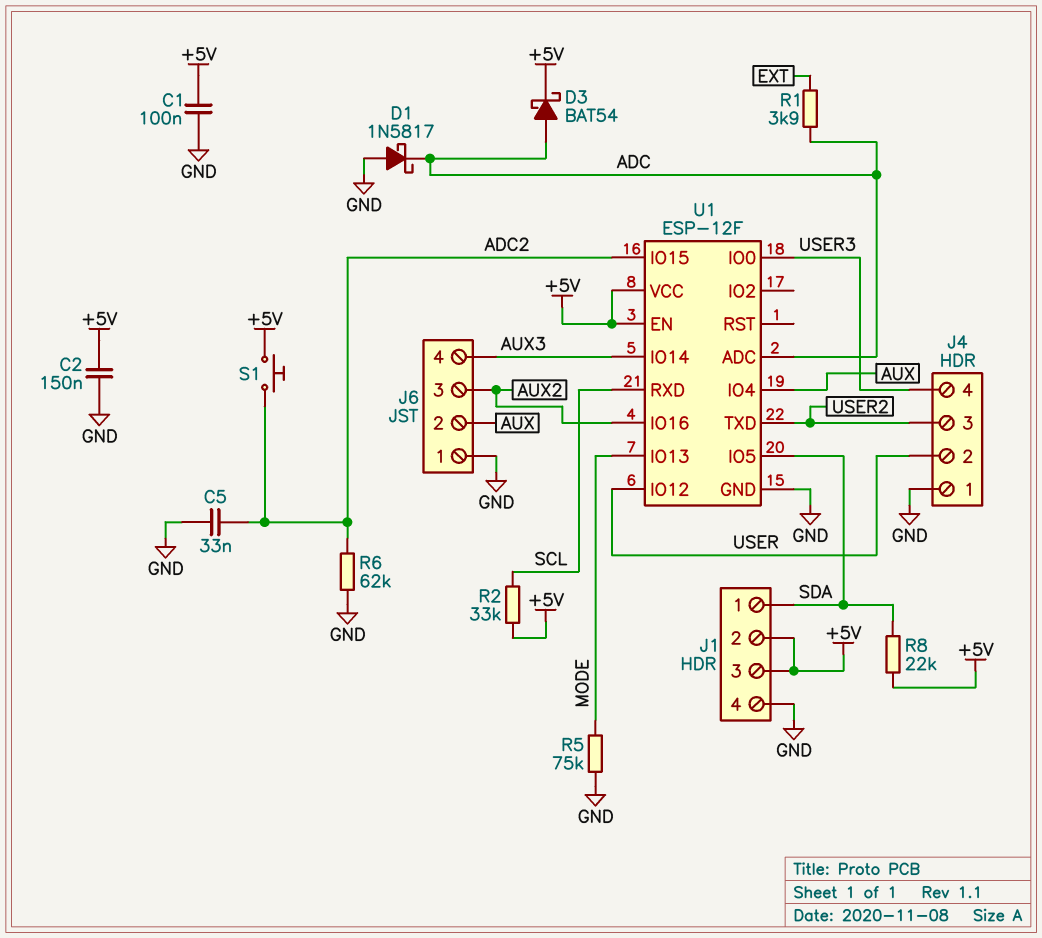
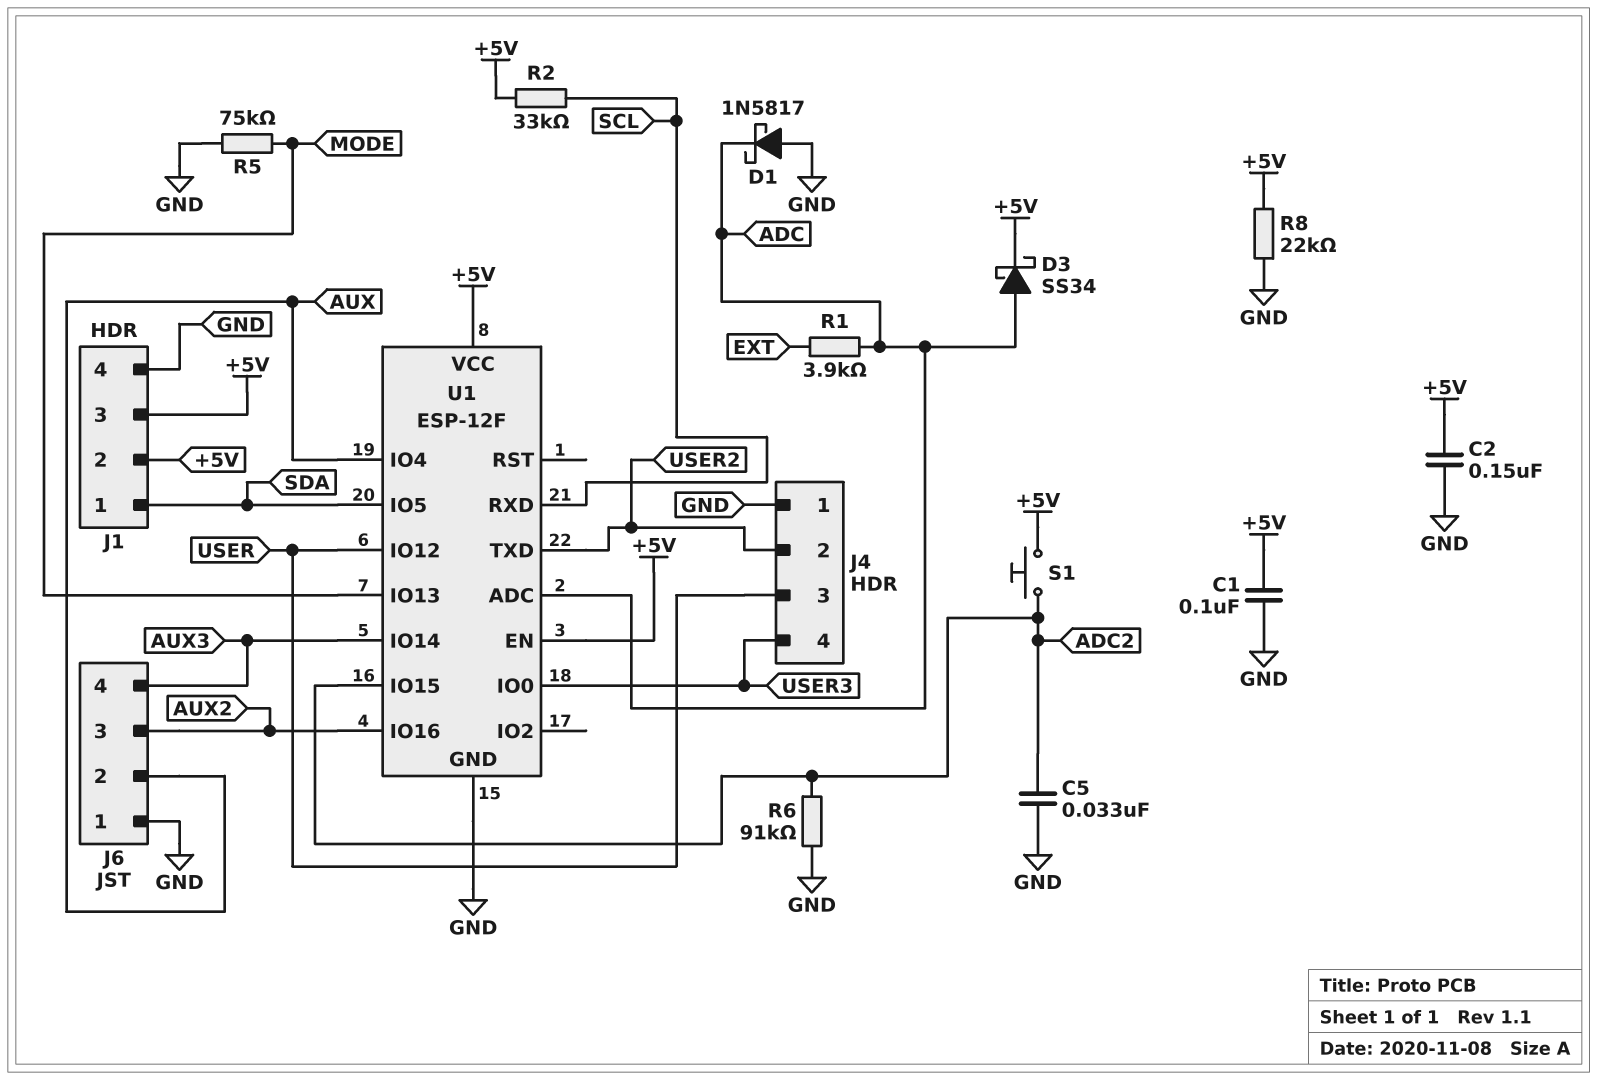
D3: schottky BAT54 (A ADC, K +5V) -> schottky SS34 (A ADC, K +5V)
J4 pin 2: USER -> USER2
J4 pin 3: USER2 -> USER
R6: 62k (ADC2, GND) -> 91k (ADC2, GND)
R8: 22k (+5V, SDA) -> 22k (+5V, GND)

